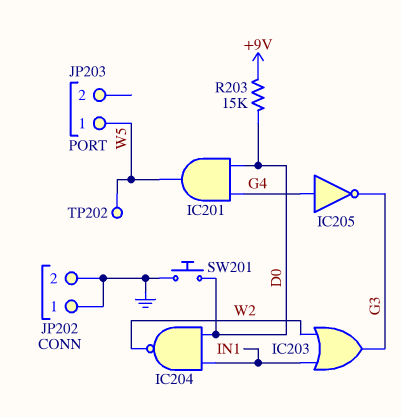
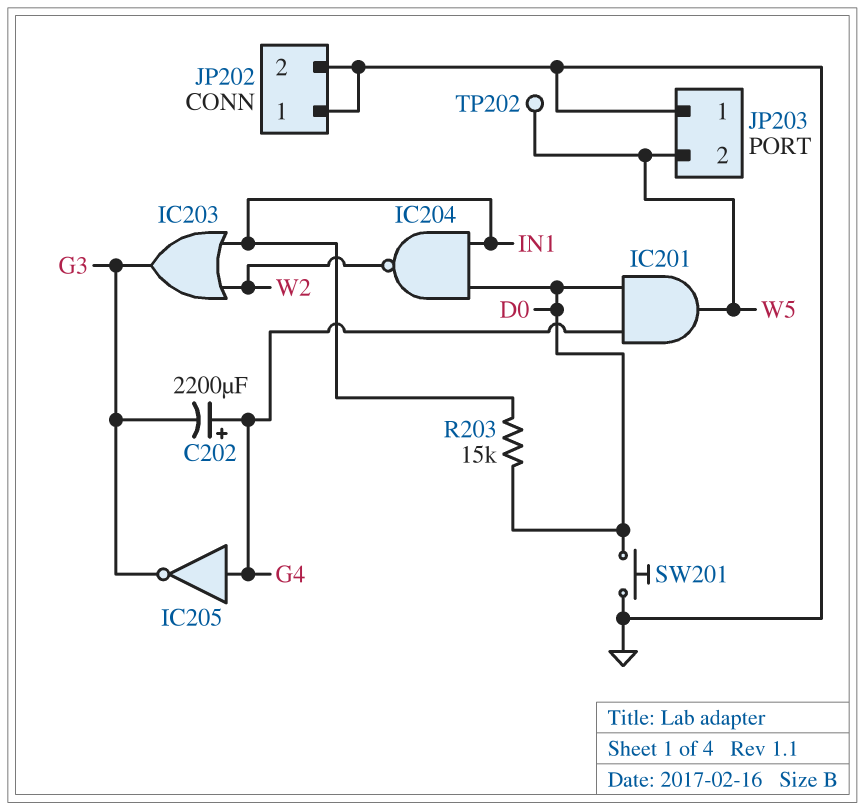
C202: none -> 2200uF (plus G4, minus G3)
JP203 pin 1: W5 -> GND
JP203 pin 2: none -> W5
R203: 15k (+9V, D0) -> 15k (D0, IN1)

